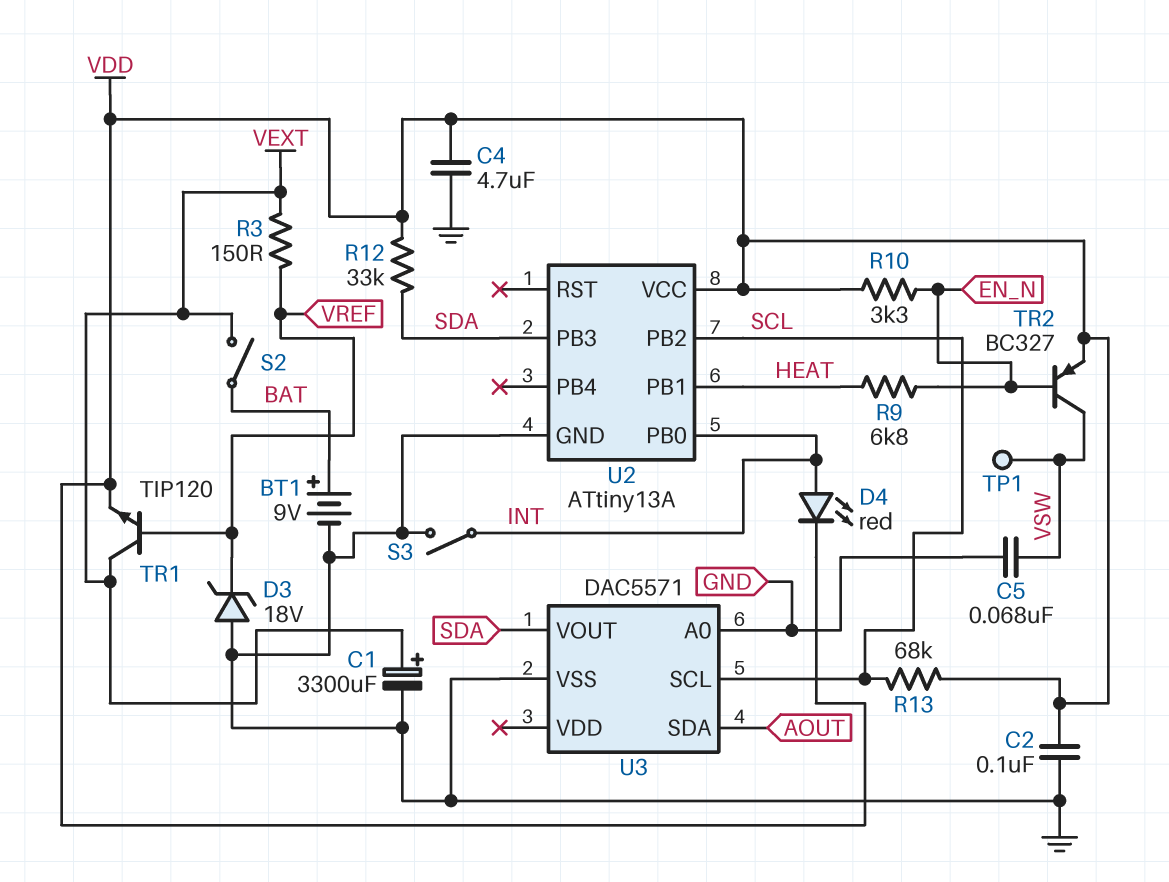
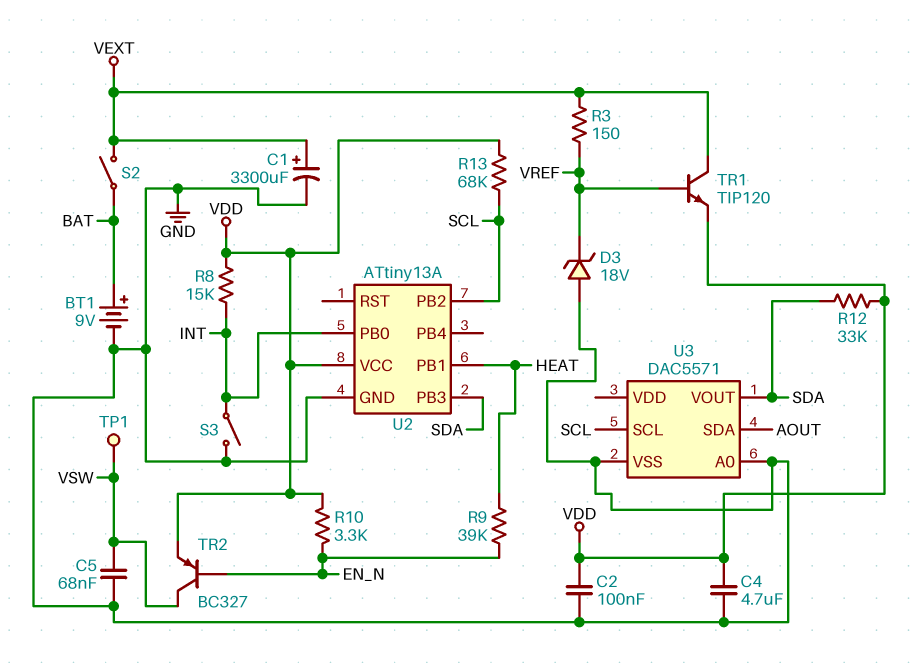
D4: LED red (A INT, K VDD) -> none
R8: none -> 15k (INT, VDD)
R9: 6.8k (EN_N, HEAT) -> 39k (EN_N, HEAT)

